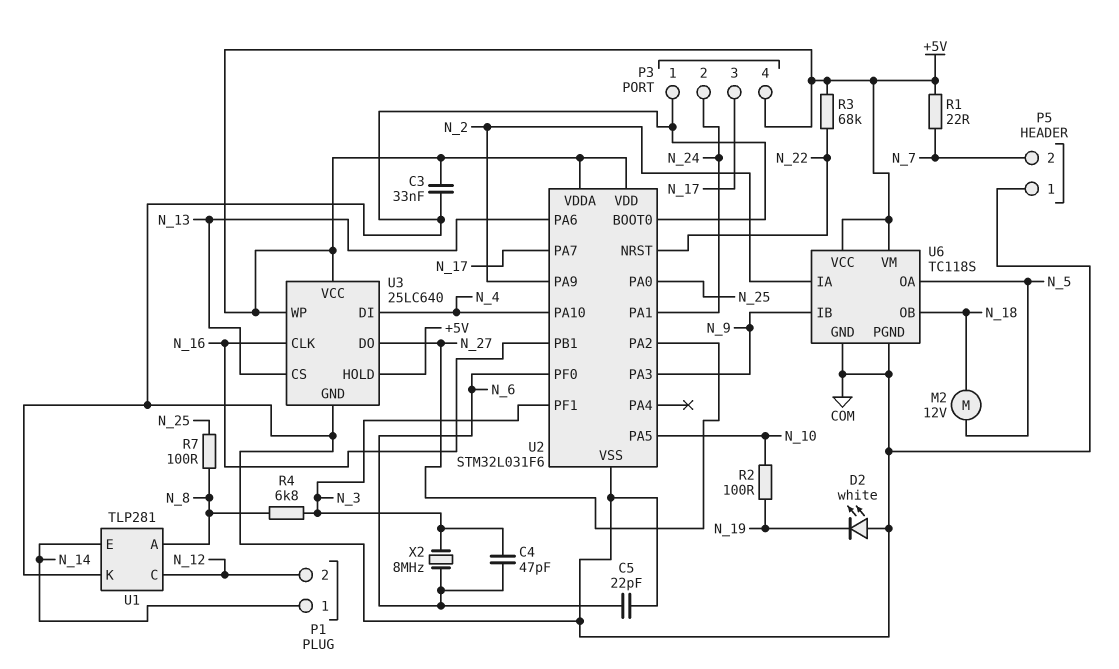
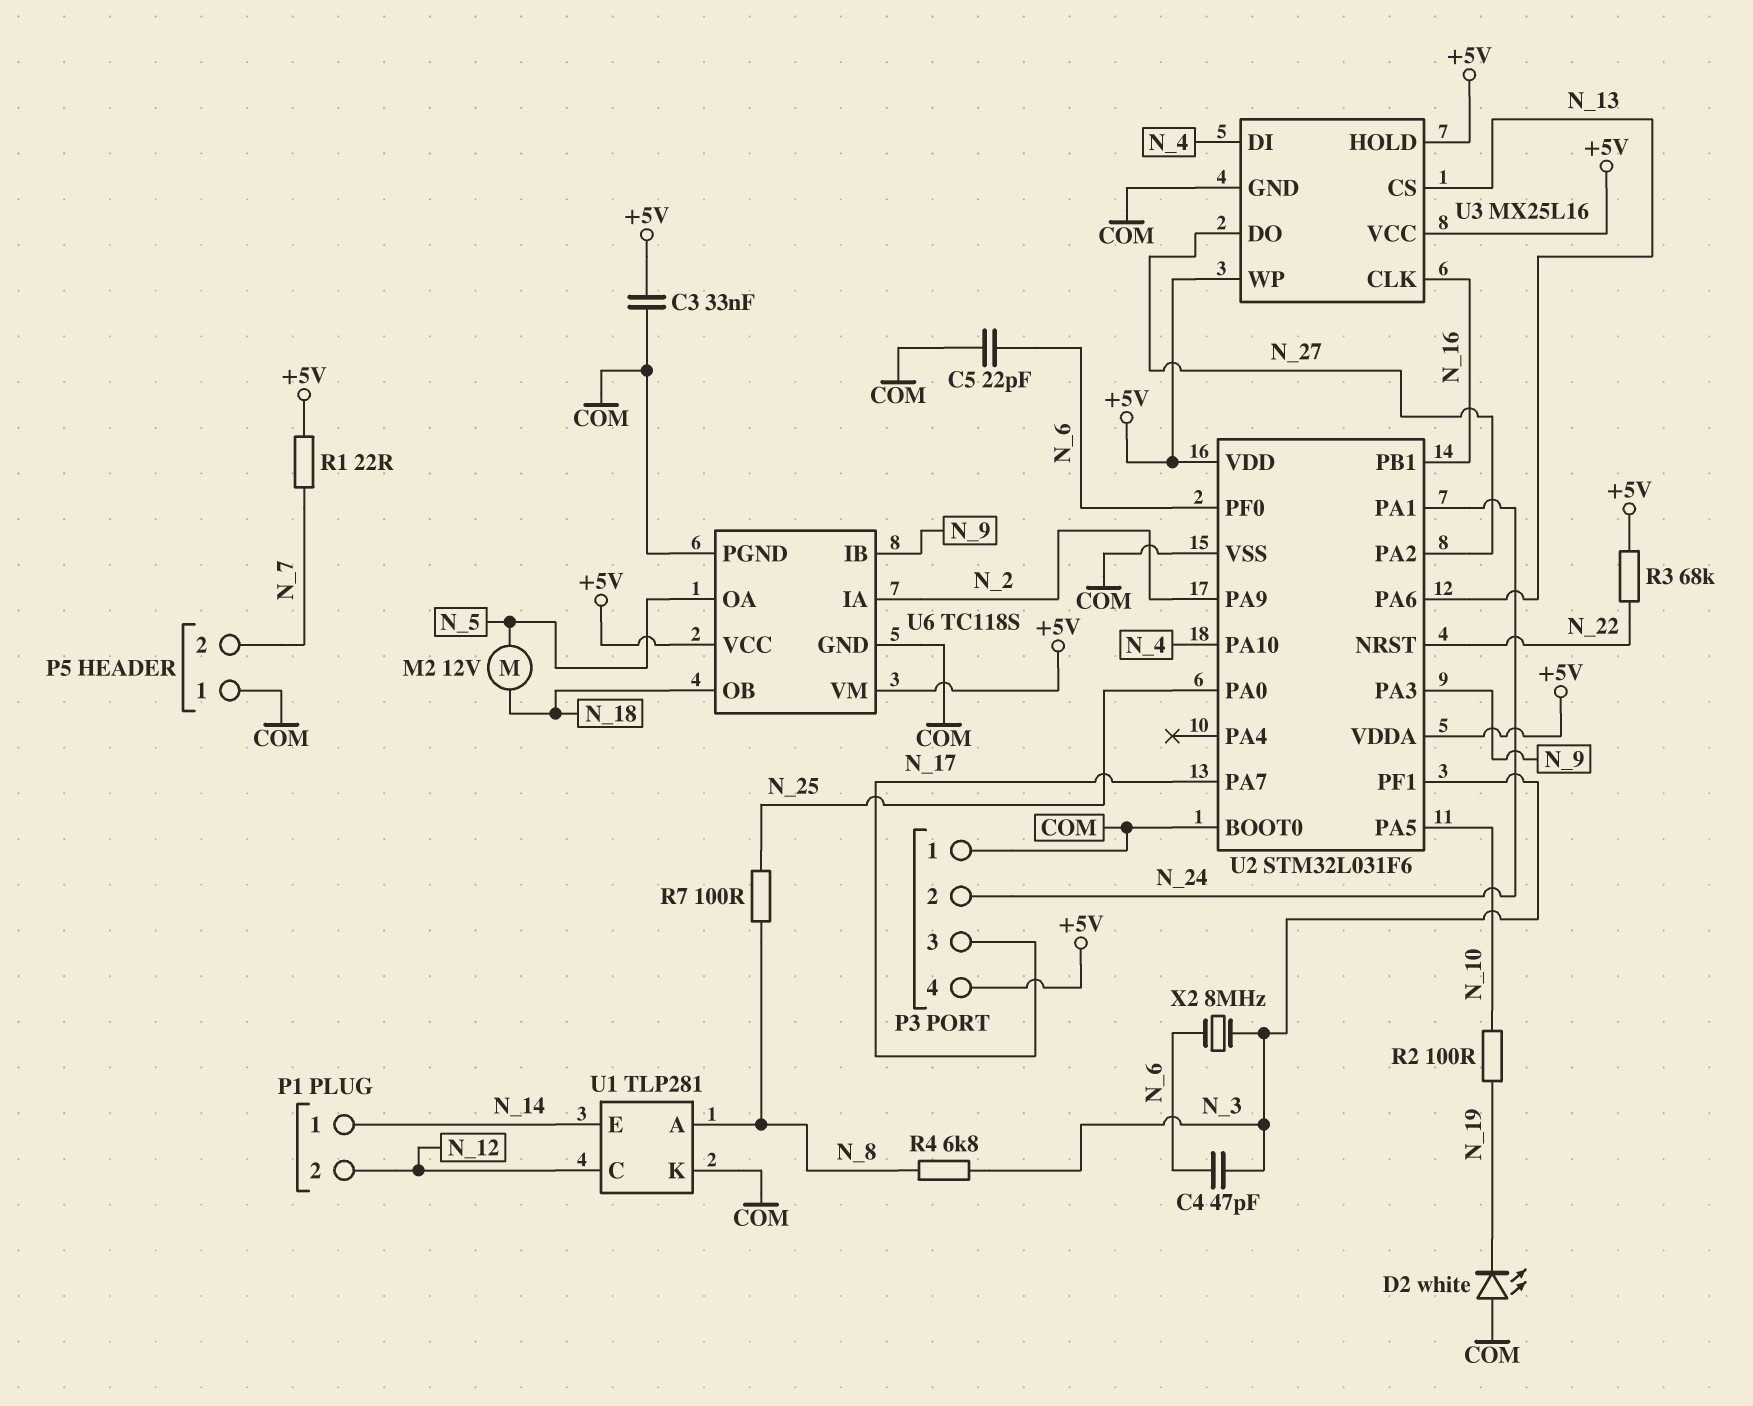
U3: 25LC640 -> MX25L16

